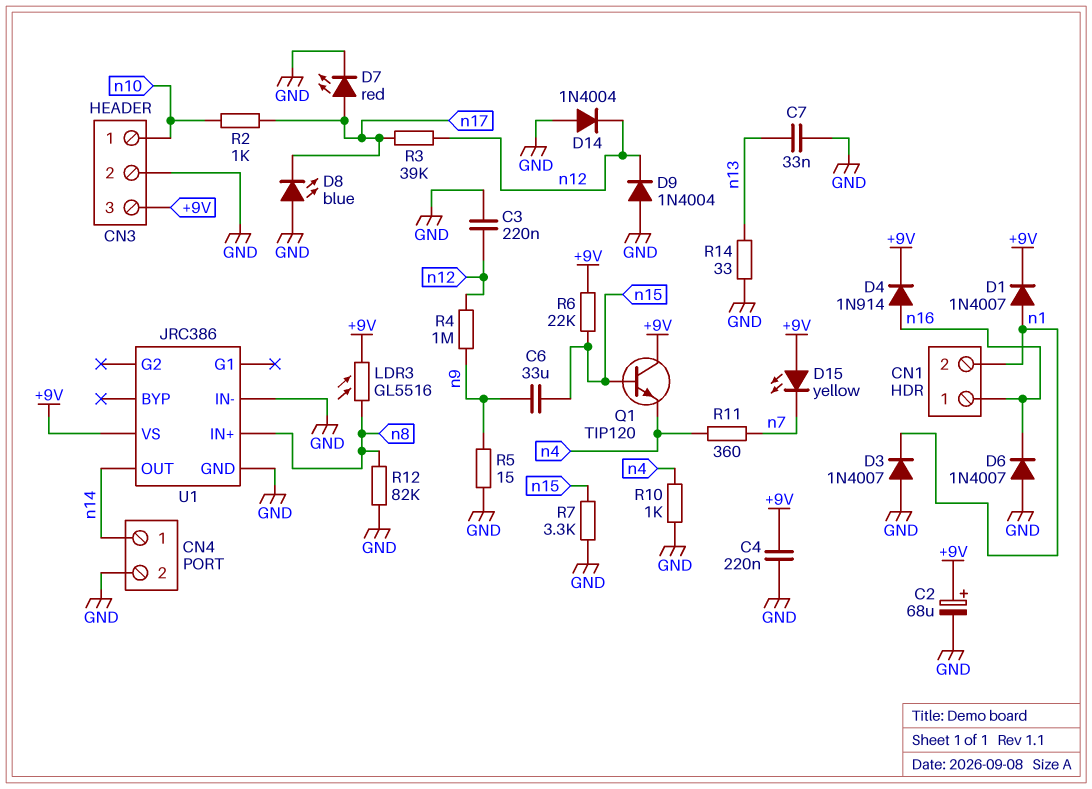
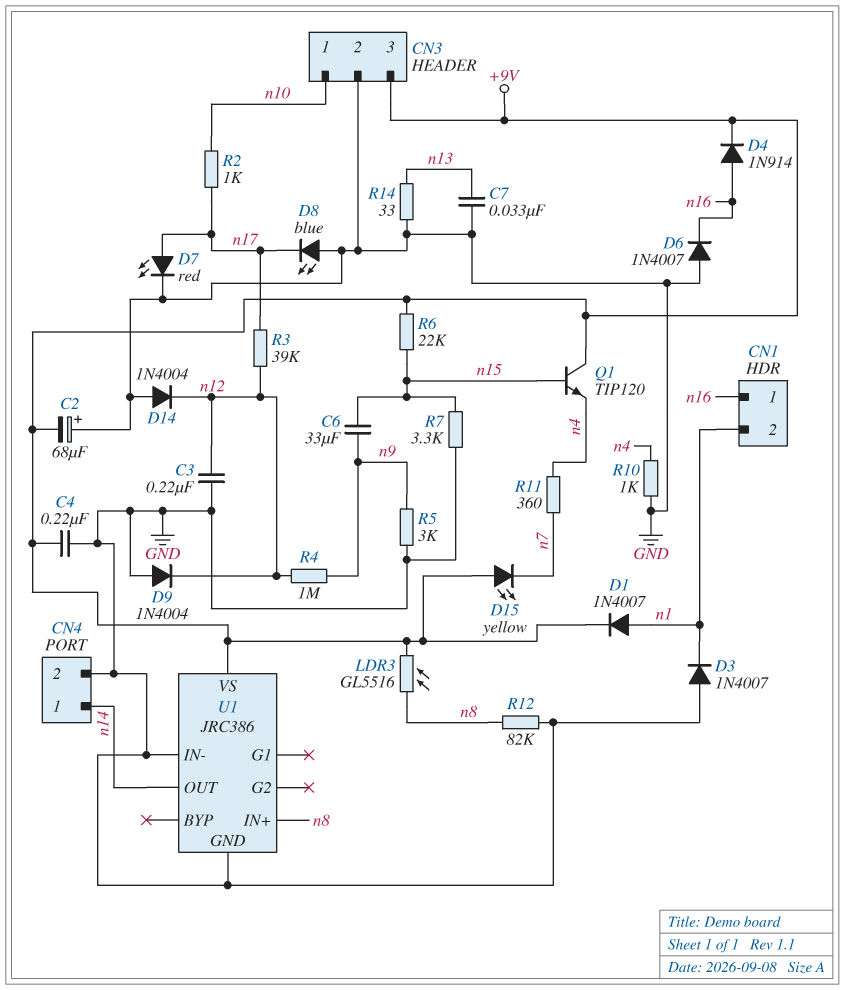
C2: 68uF (plus +9V, minus GND) -> 68uF (plus GND, minus +9V)
R5: 15 (GND, n9) -> 3k (GND, n9)

